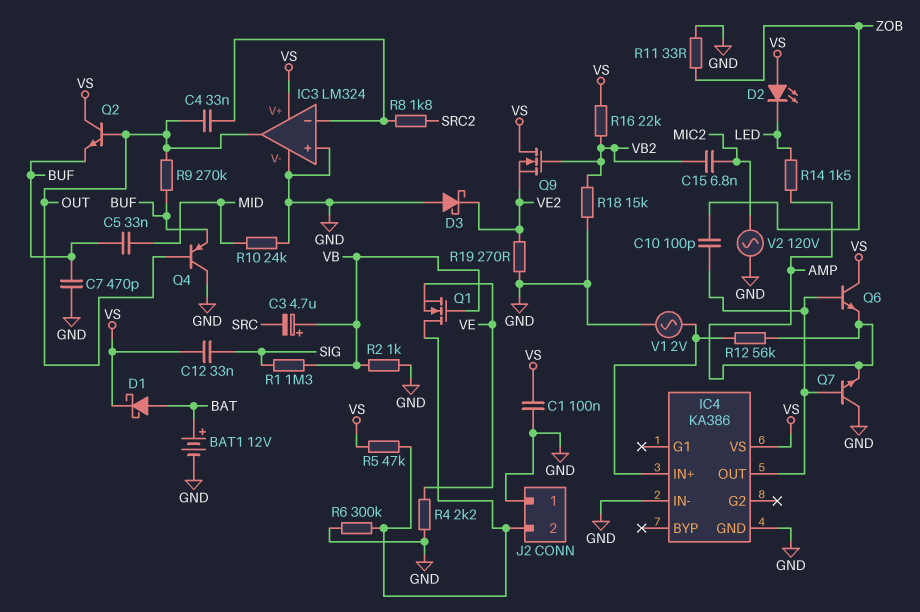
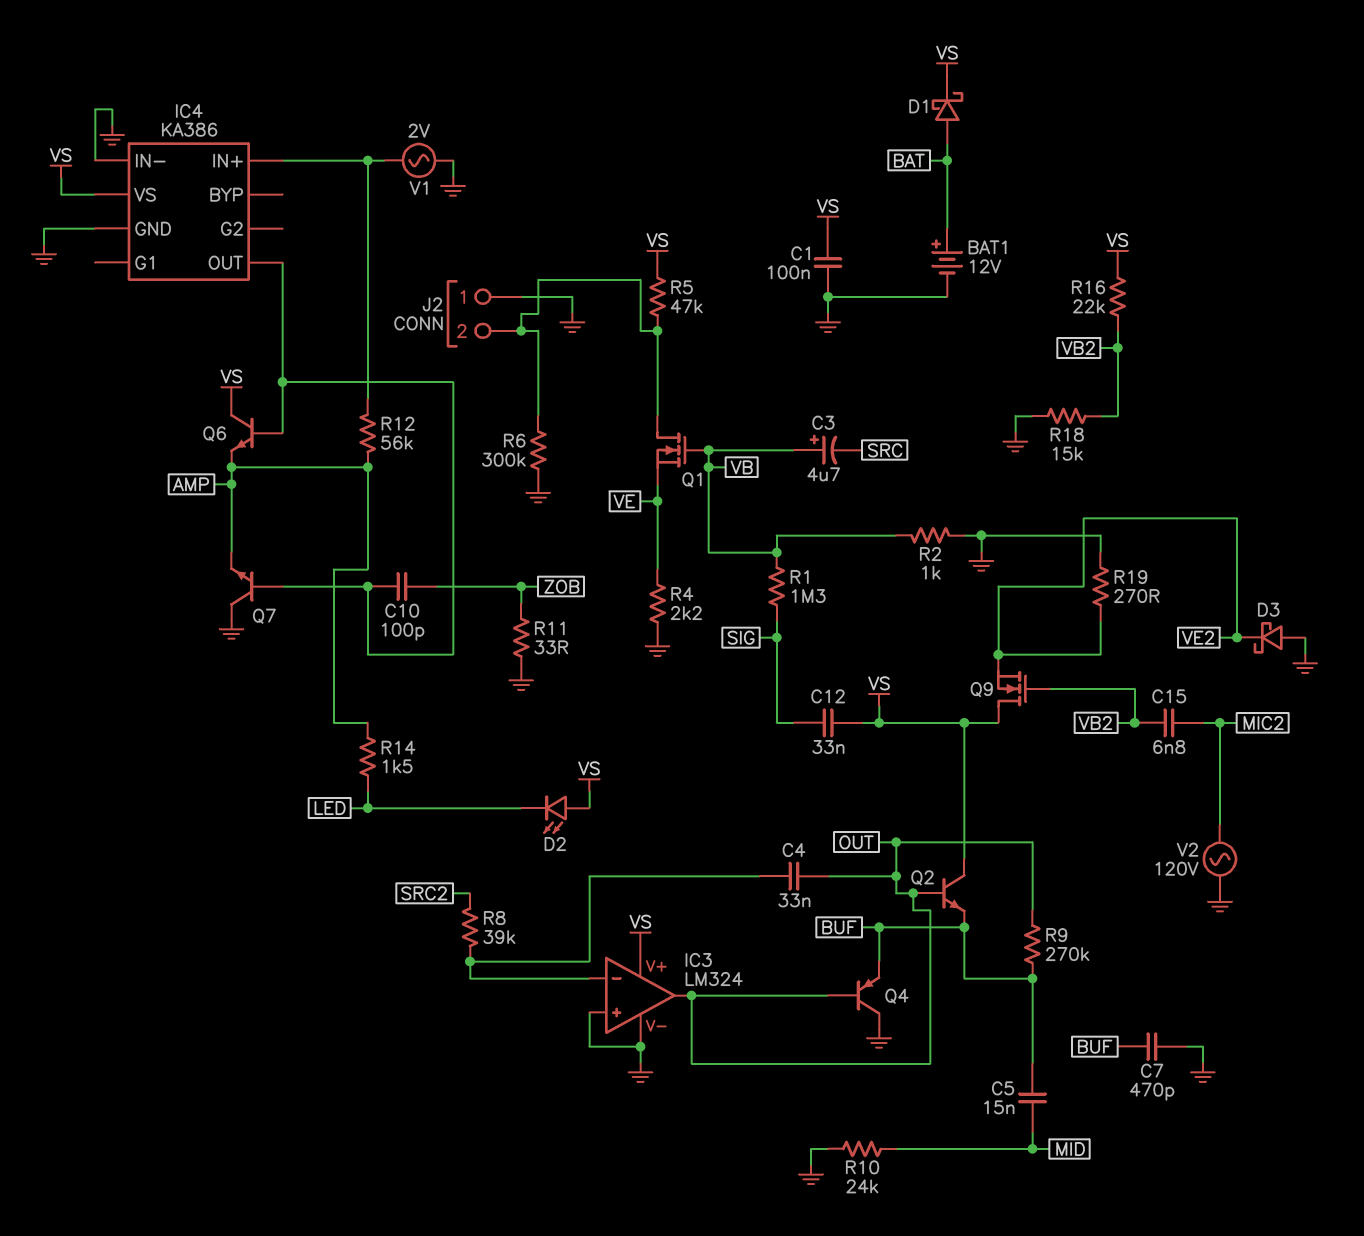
C5: 33nF (BUF, MID) -> 15nF (BUF, MID)
R8: 1.8k (IC3/in-, SRC2) -> 39k (IC3/in-, SRC2)

